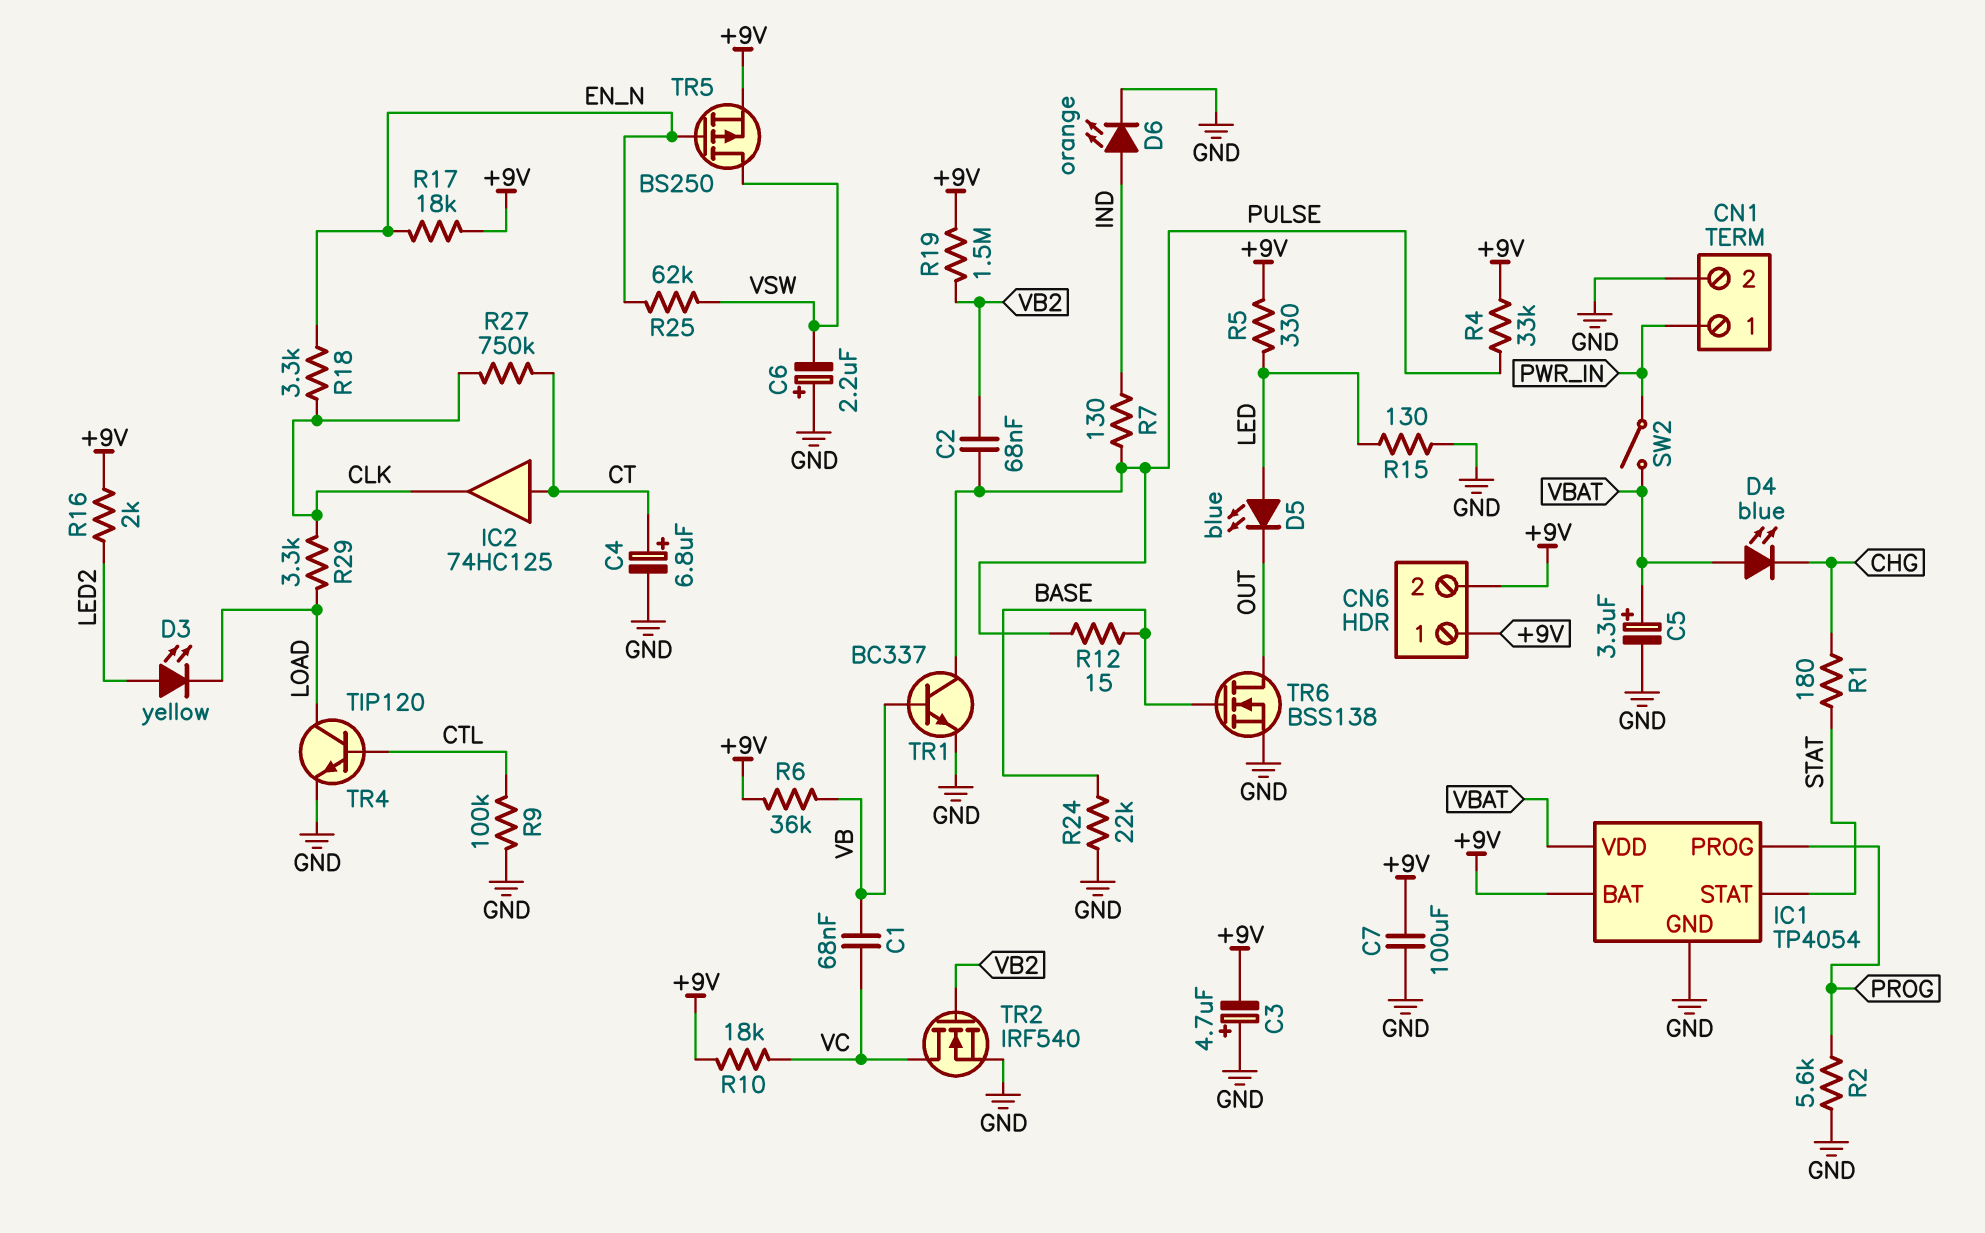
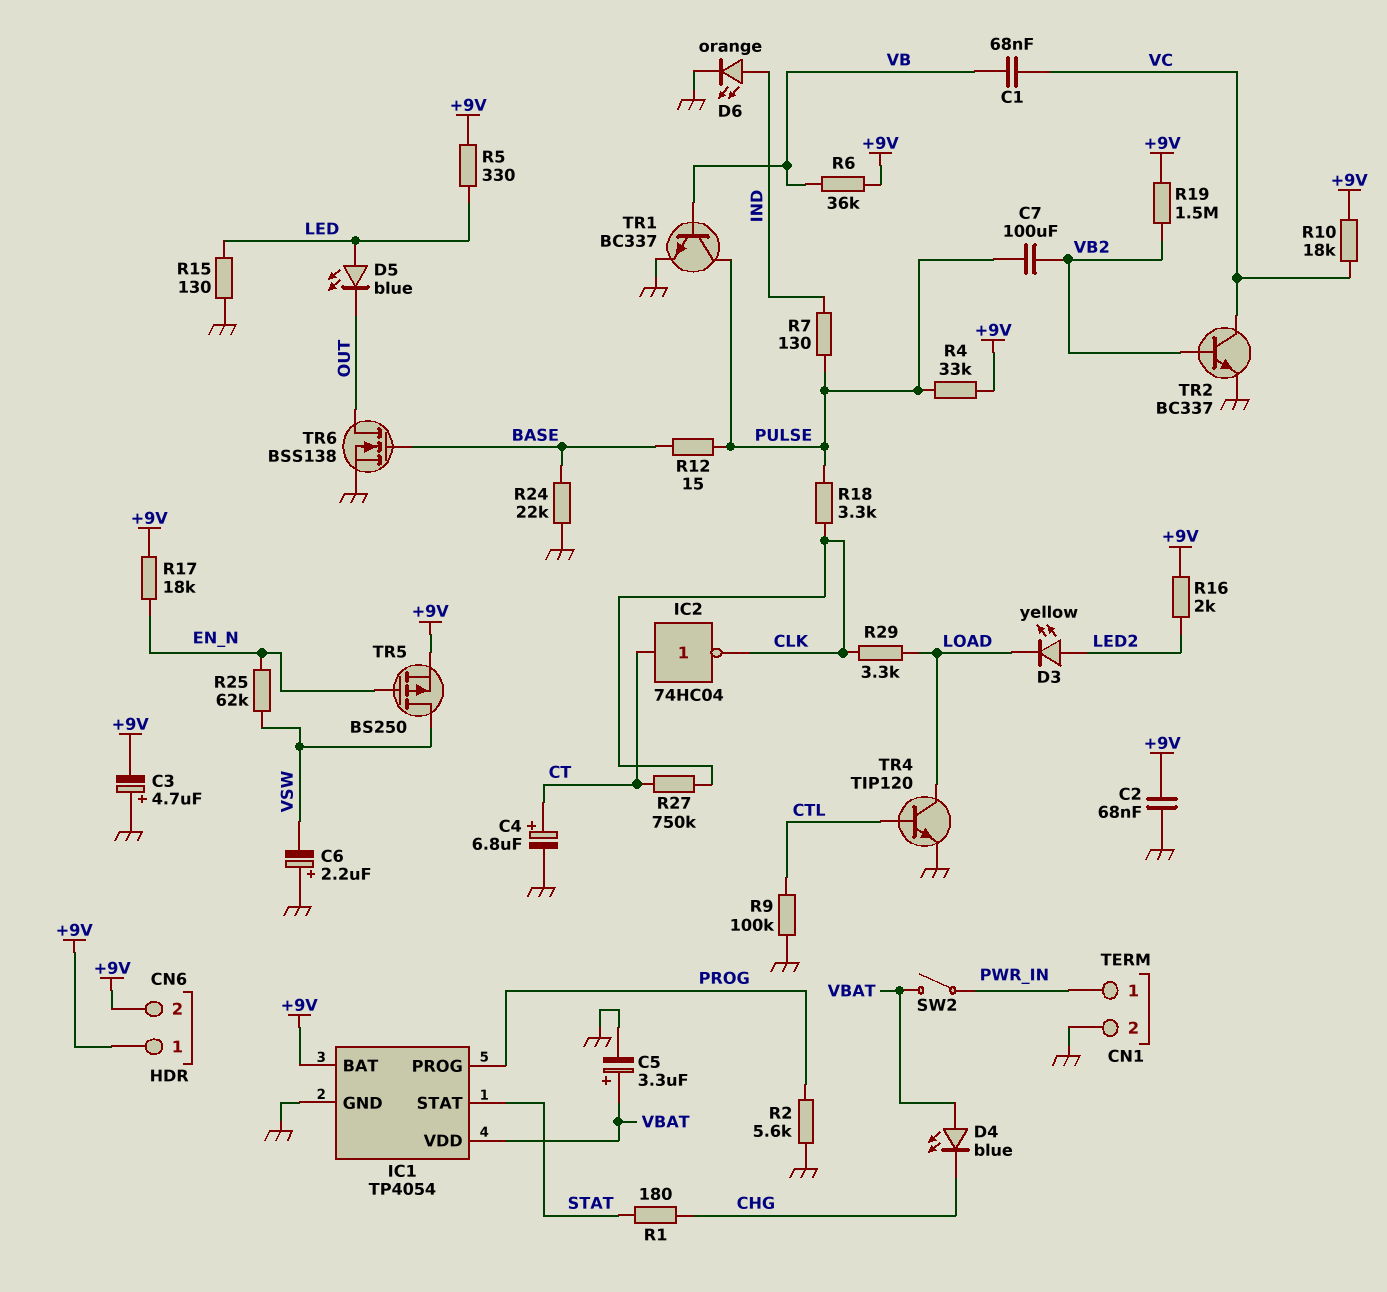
C2: 68nF (PULSE, VB2) -> 68nF (+9V, GND)
C7: 100uF (+9V, GND) -> 100uF (PULSE, VB2)
IC2: buffer 74HC125 (in CT, out CLK) -> NOT 74HC04 (in CT, out CLK)
R18: 3.3k (CLK, EN_N) -> 3.3k (CLK, PULSE)
TR2: NMOS IRF540 (G VB2, D VC, S GND) -> NPN BC337 (B VB2, C VC, E GND)

